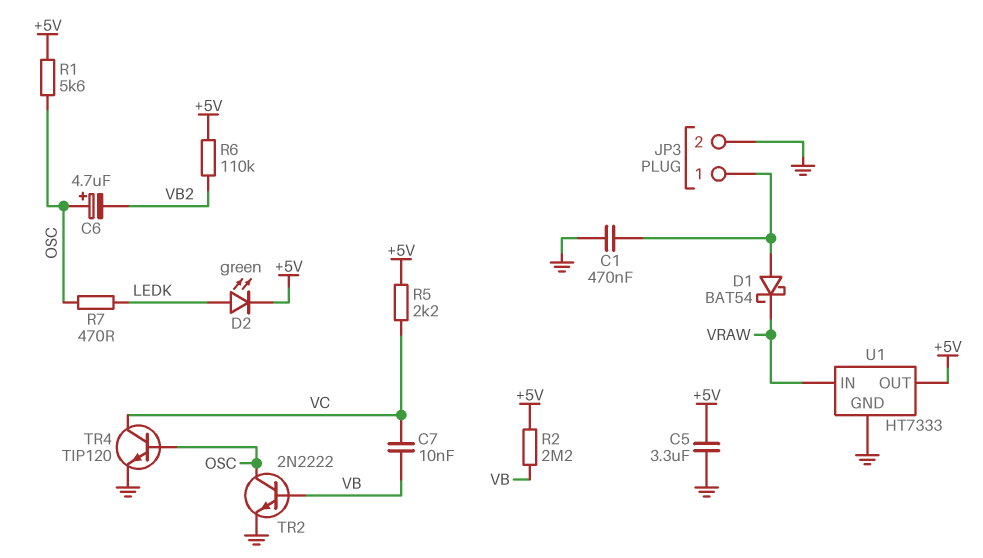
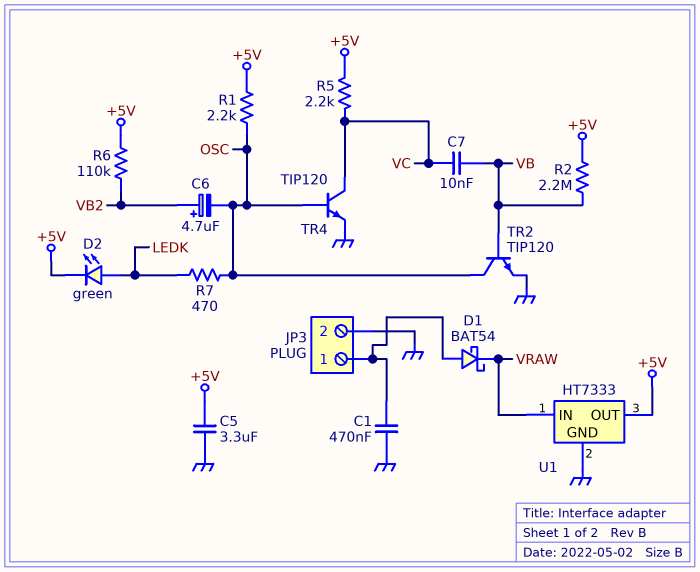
C6: 4.7uF (plus OSC, minus VB2) -> 4.7uF (plus VB2, minus OSC)
R1: 5.6k (+5V, OSC) -> 2.2k (+5V, OSC)
TR2: NPN 2N2222 (B VB, C OSC, E GND) -> NPN TIP120 (B VB, C OSC, E GND)

